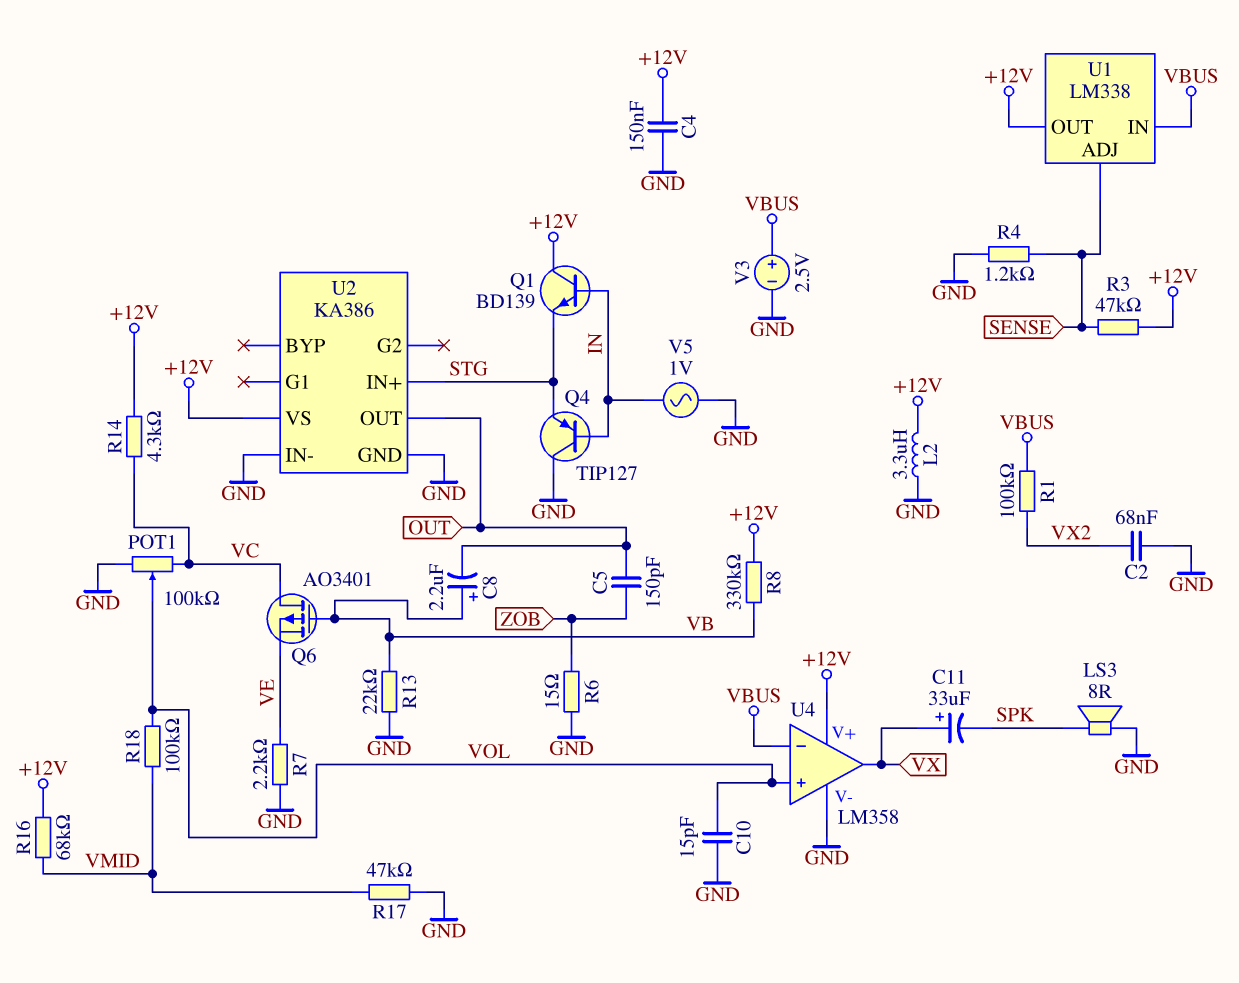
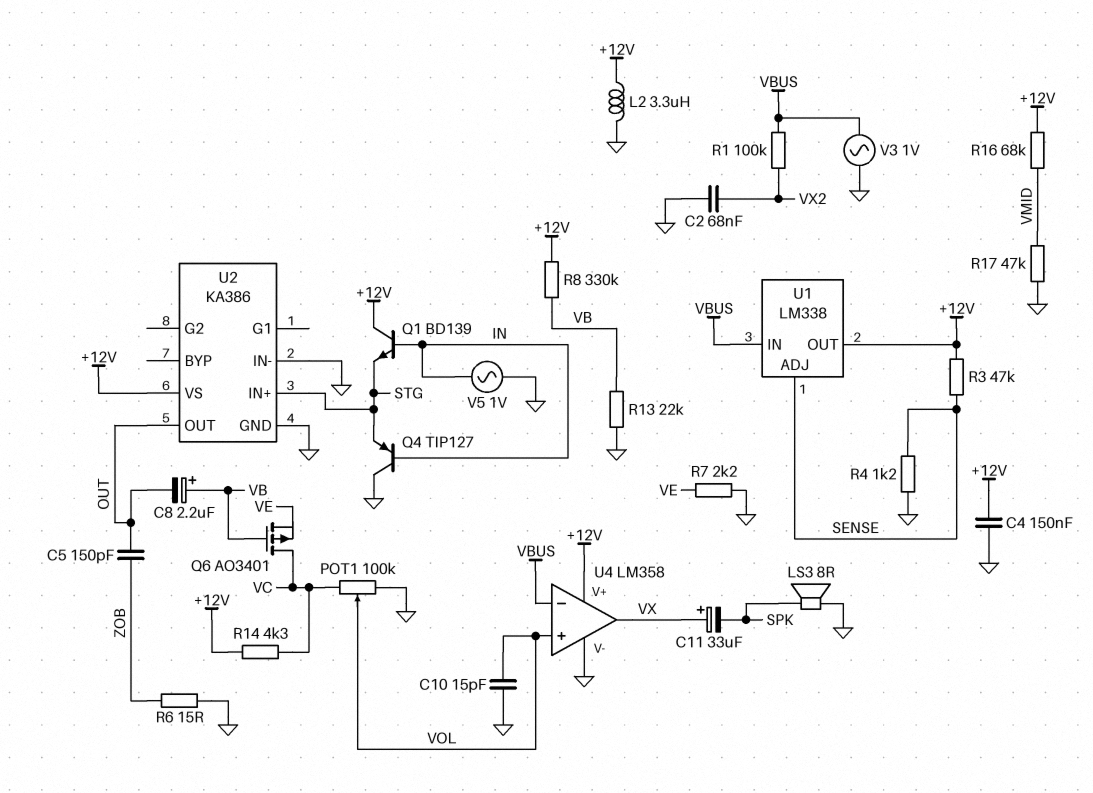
R18: 100k (VMID, VOL) -> none
V3: 2.5V (plus VBUS, minus GND) -> AC 1V (GND, VBUS)

